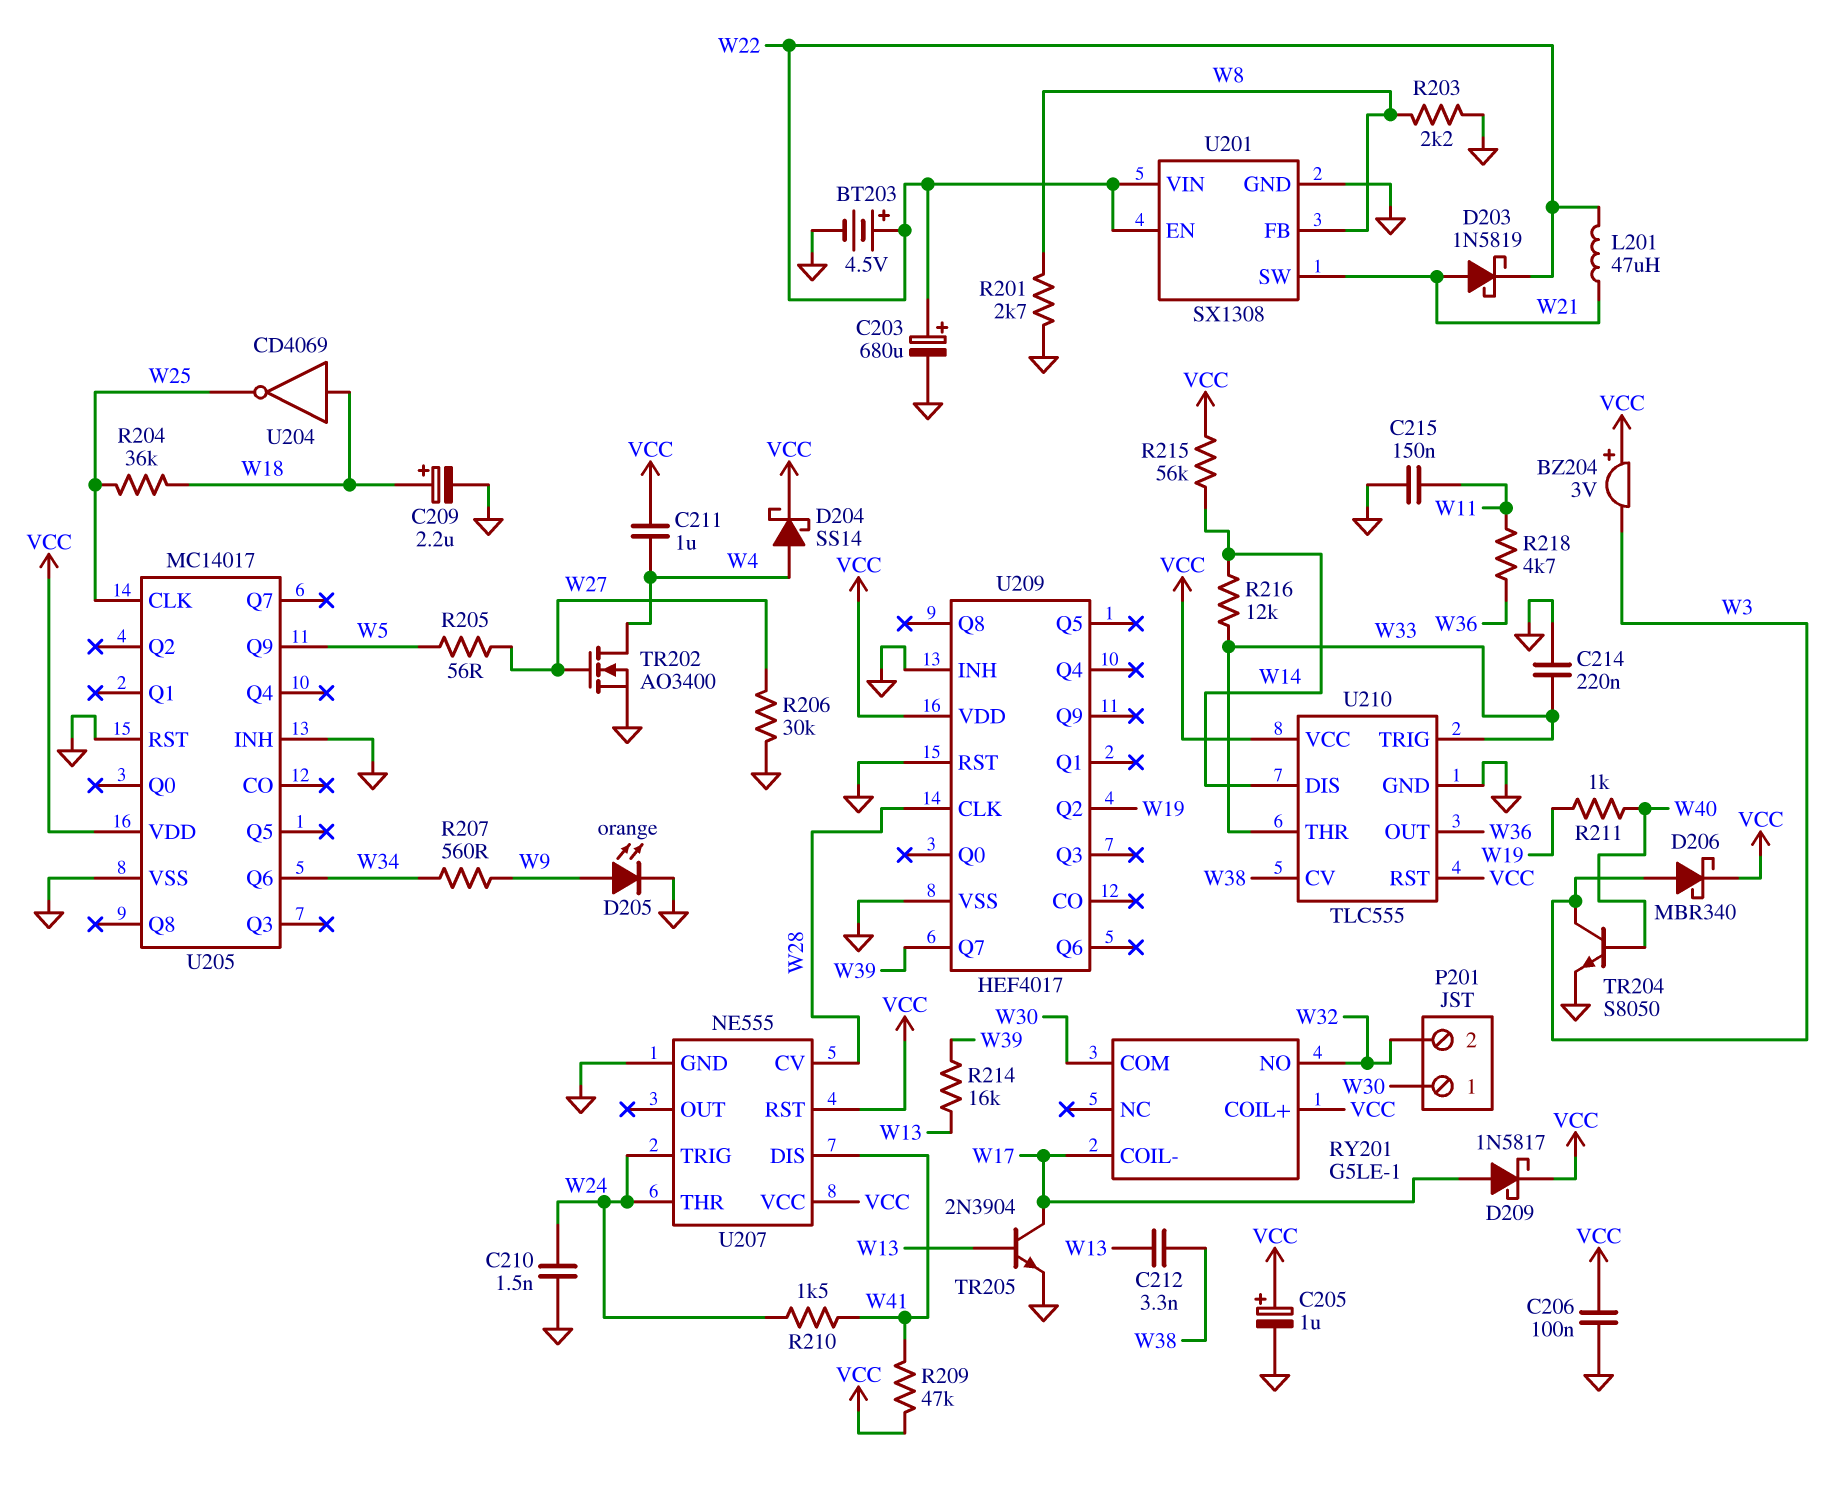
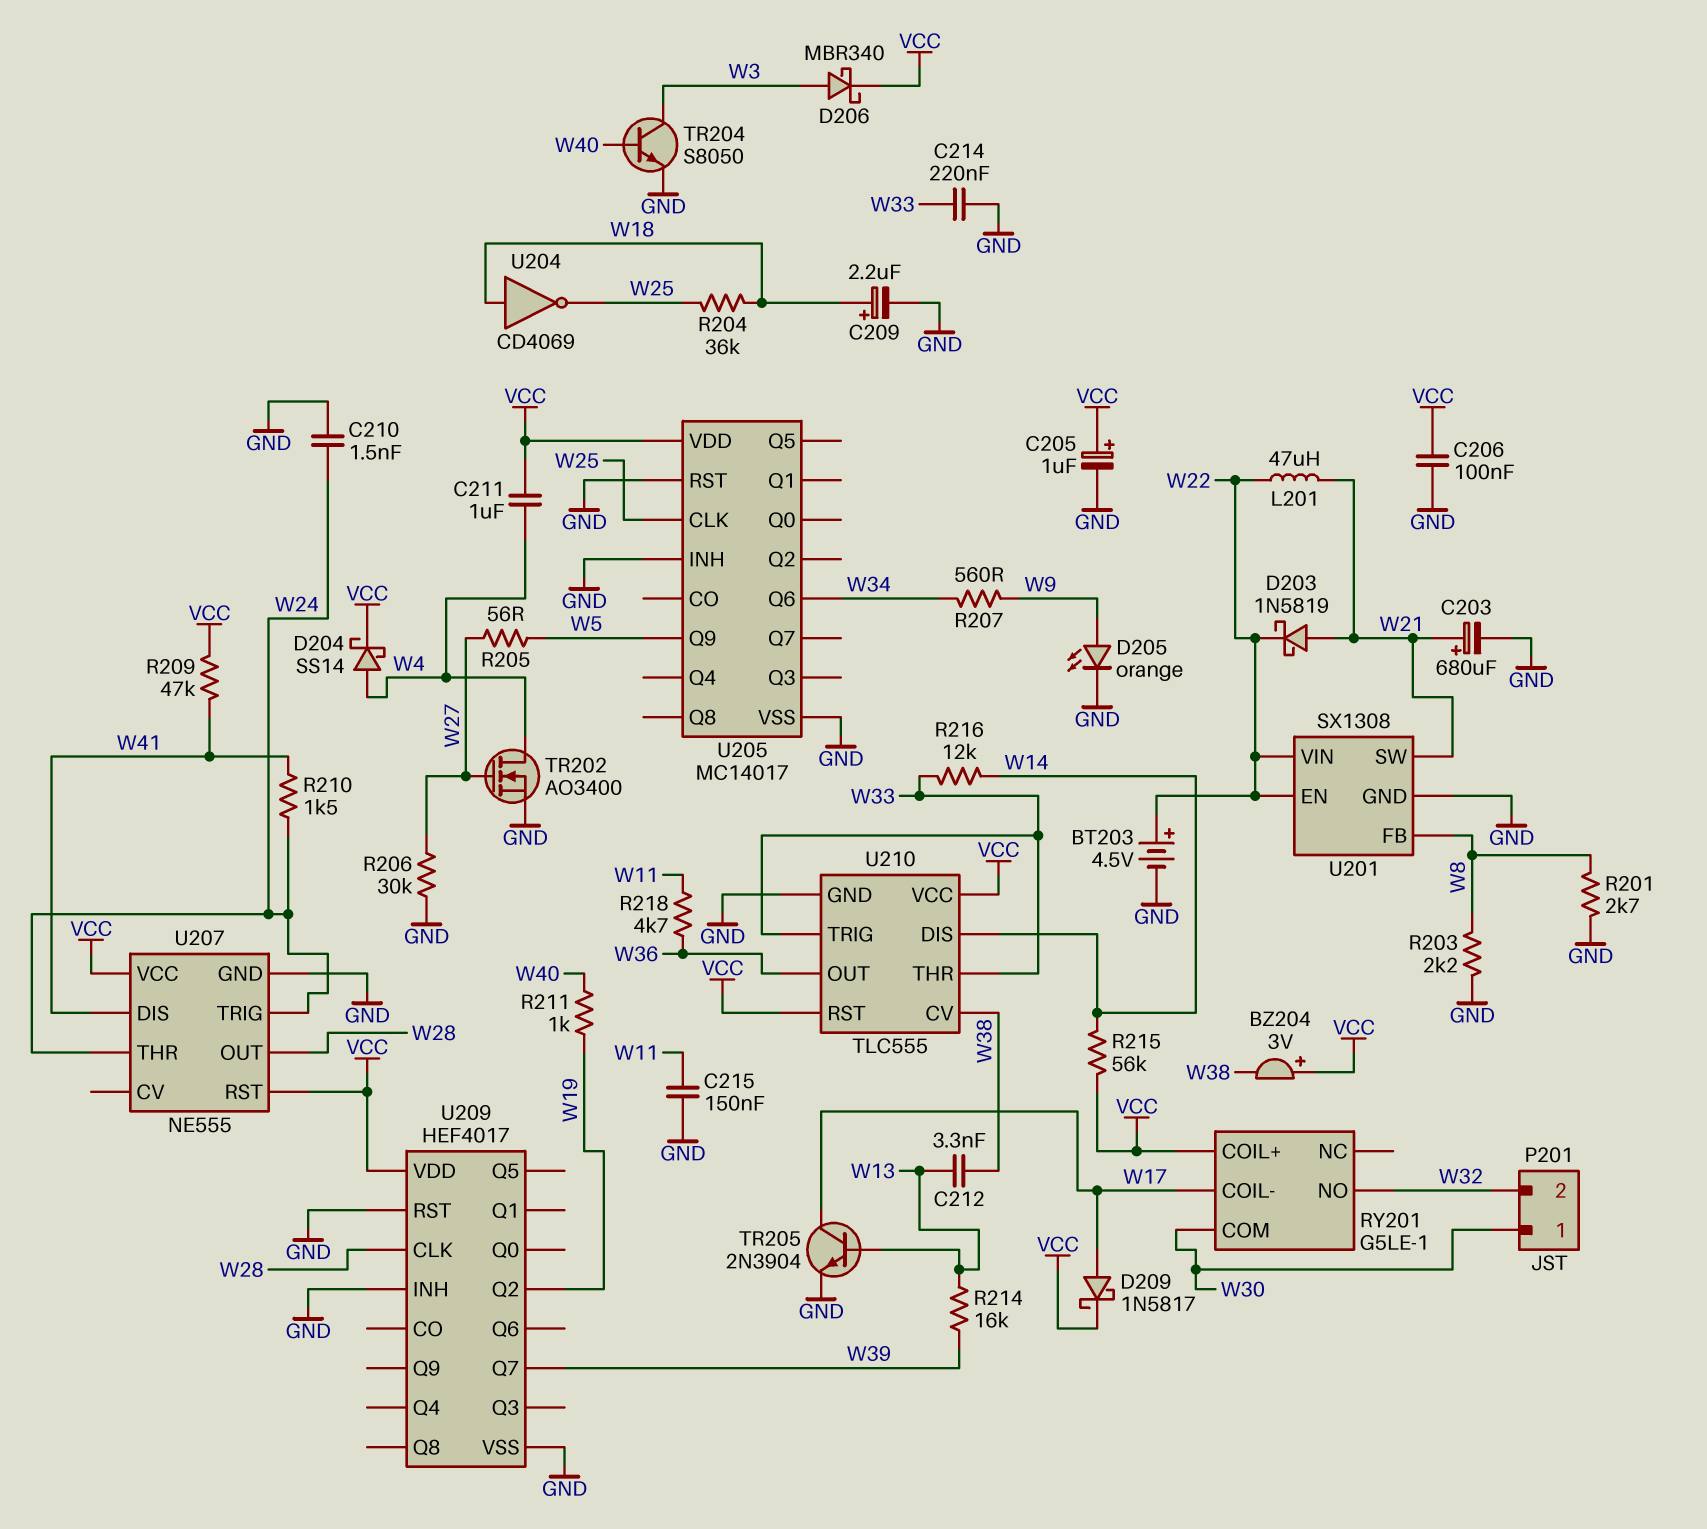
BZ204: buzzer 3V (plus VCC, minus W3) -> buzzer 3V (plus VCC, minus W38)
C203: 680uF (plus W22, minus GND) -> 680uF (plus W21, minus GND)
U207 pin CV: W28 -> none
U207 pin OUT: none -> W28

